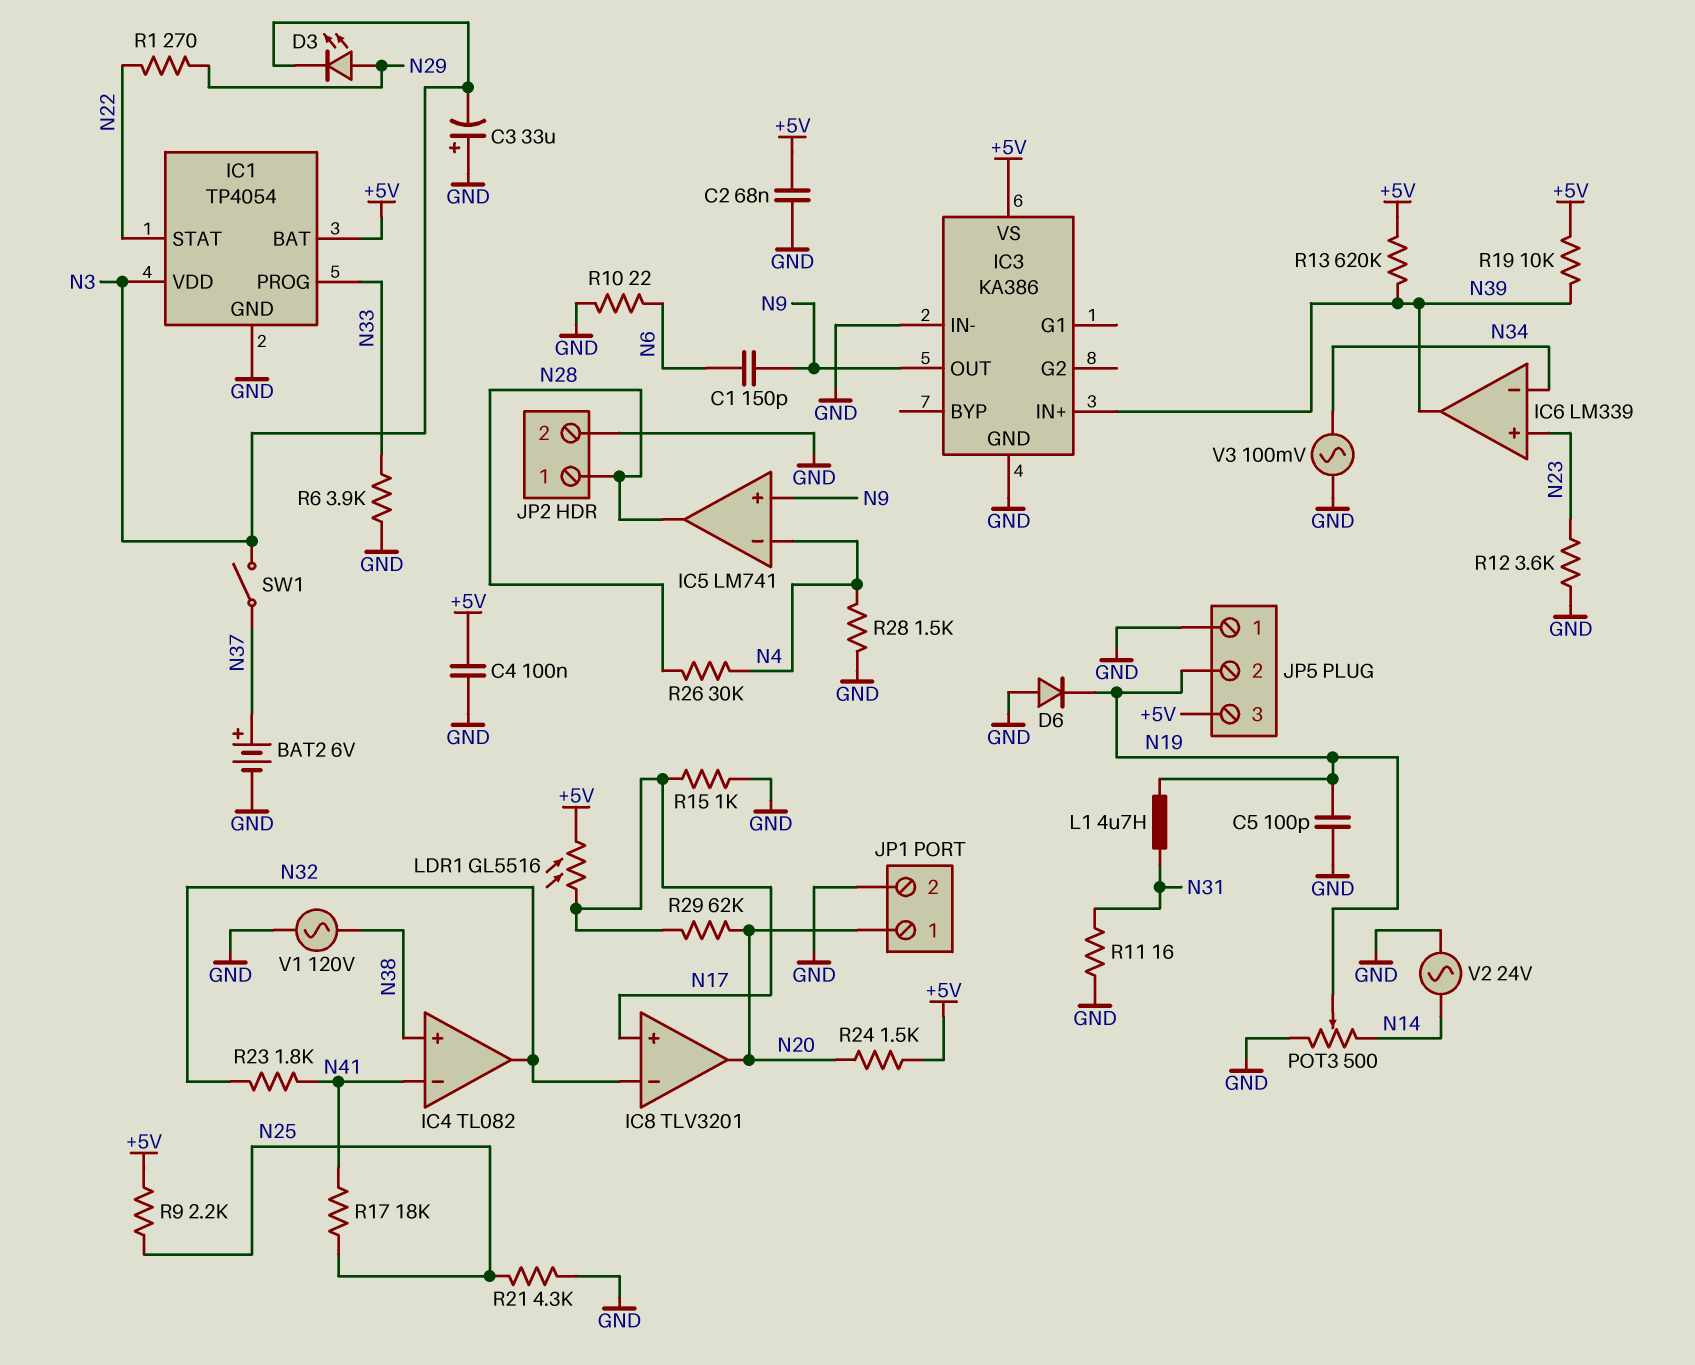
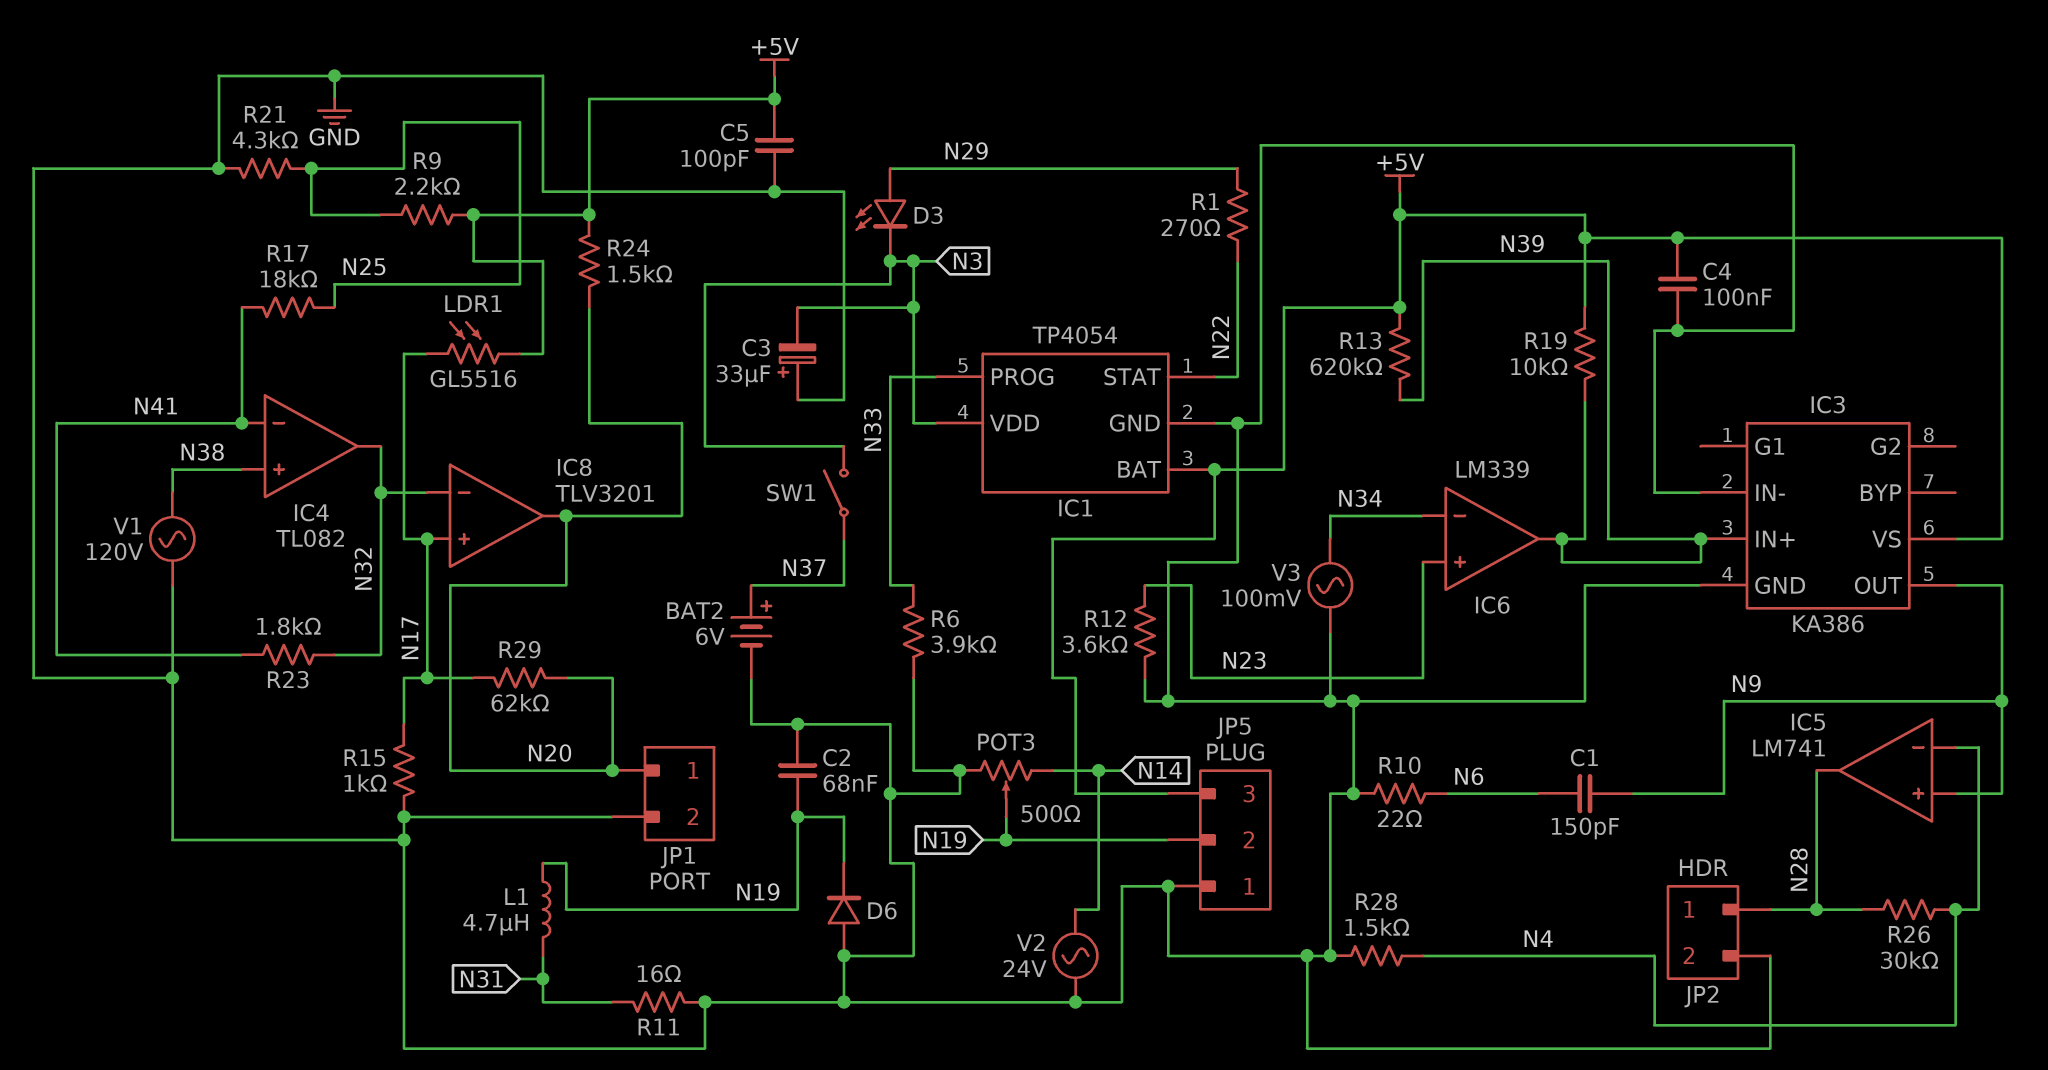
C2: 68nF (+5V, GND) -> 68nF (GND, N19)
C5: 100pF (GND, N19) -> 100pF (+5V, GND)

